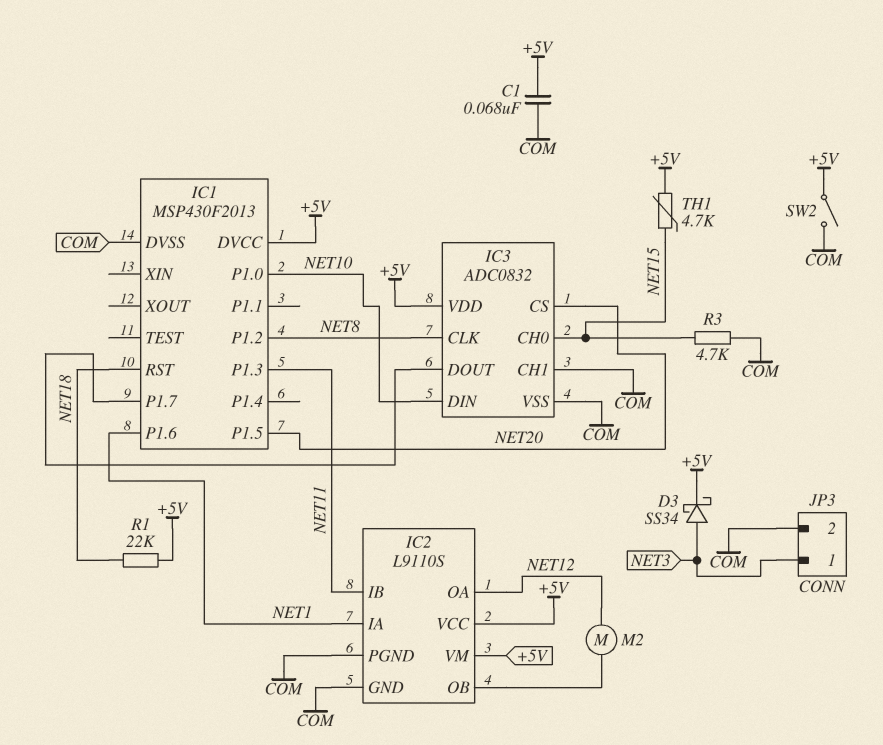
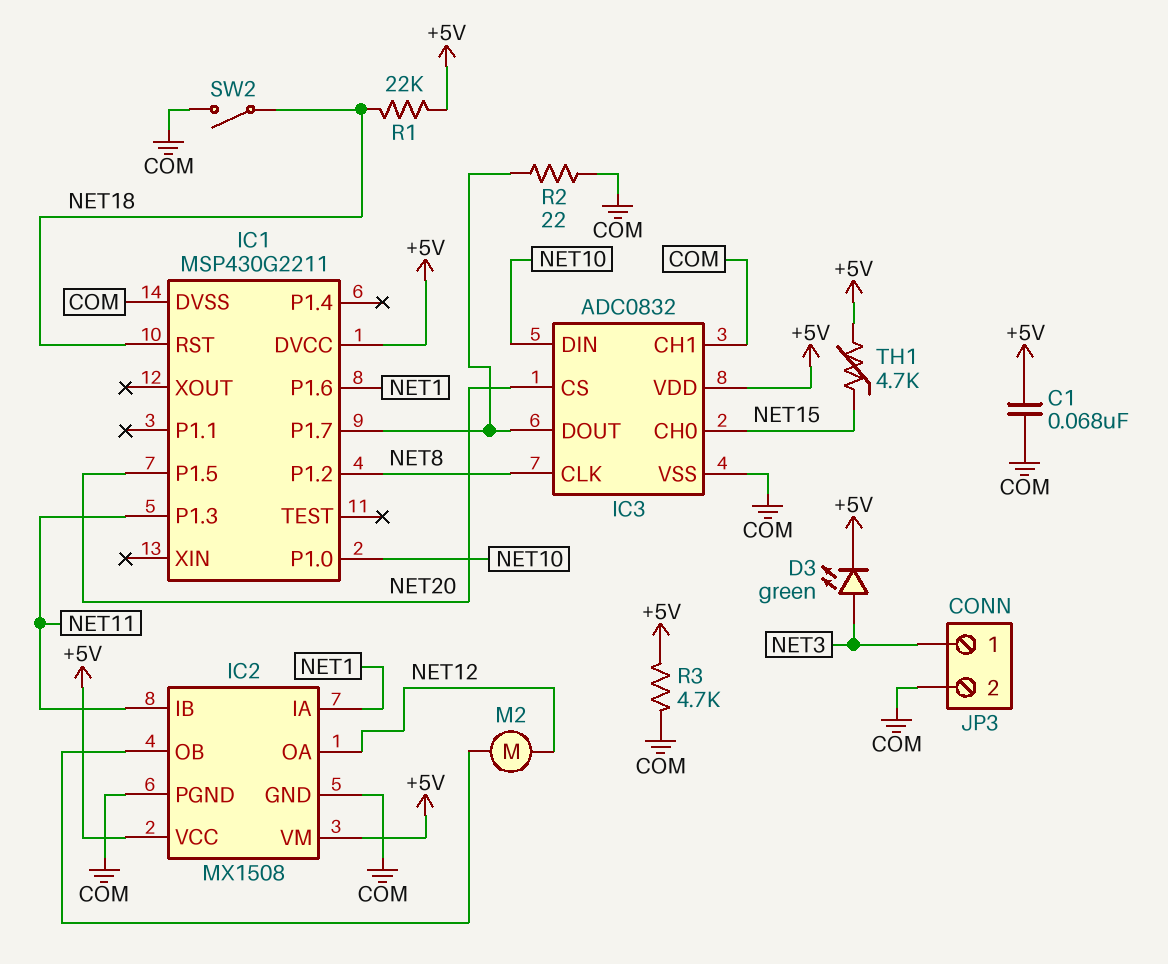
D3: schottky SS34 (A NET3, K +5V) -> LED green (A NET3, K +5V)
IC1: MSP430F2013 -> MSP430G2211
IC2: L9110S -> MX1508
R2: none -> 22 (COM, IC1/P1.7)
R3: 4.7k (COM, NET15) -> 4.7k (+5V, COM)
SW2: switch (+5V, COM) -> switch (COM, NET18)

